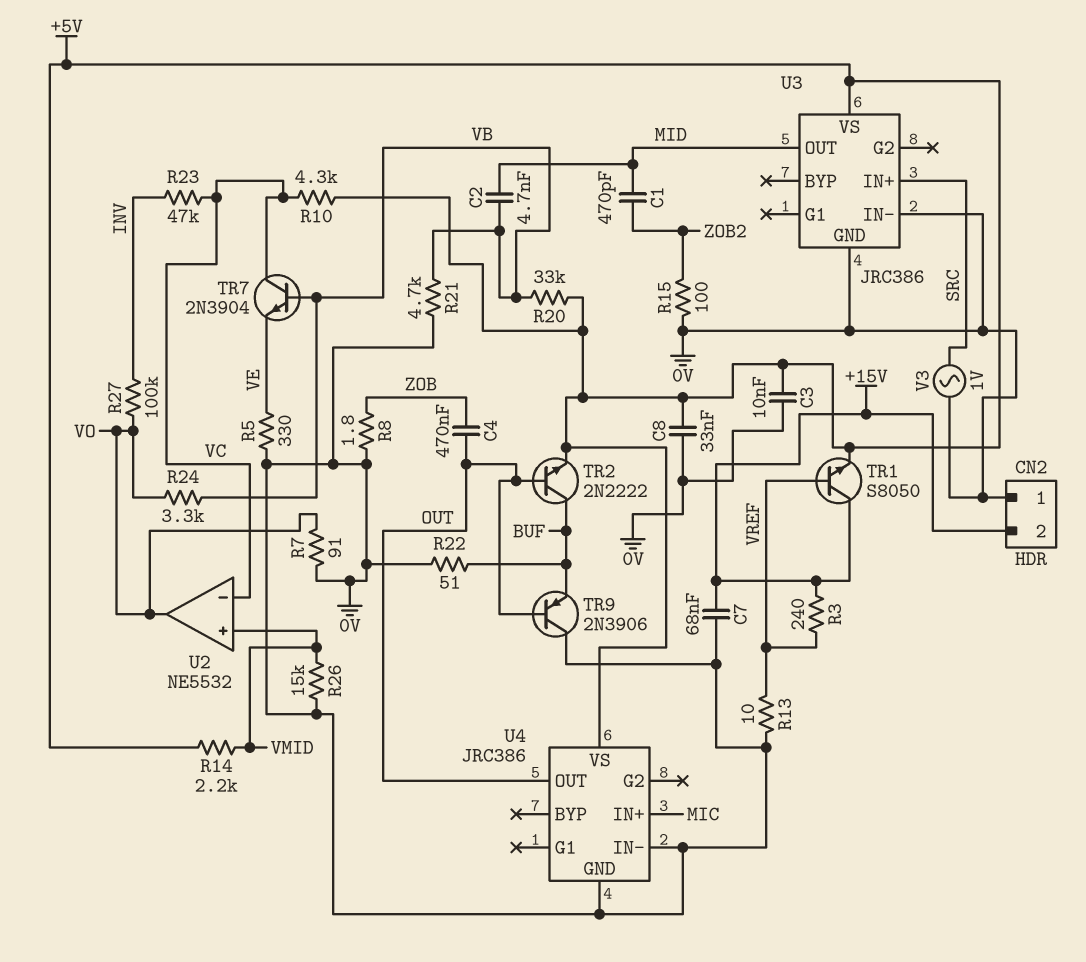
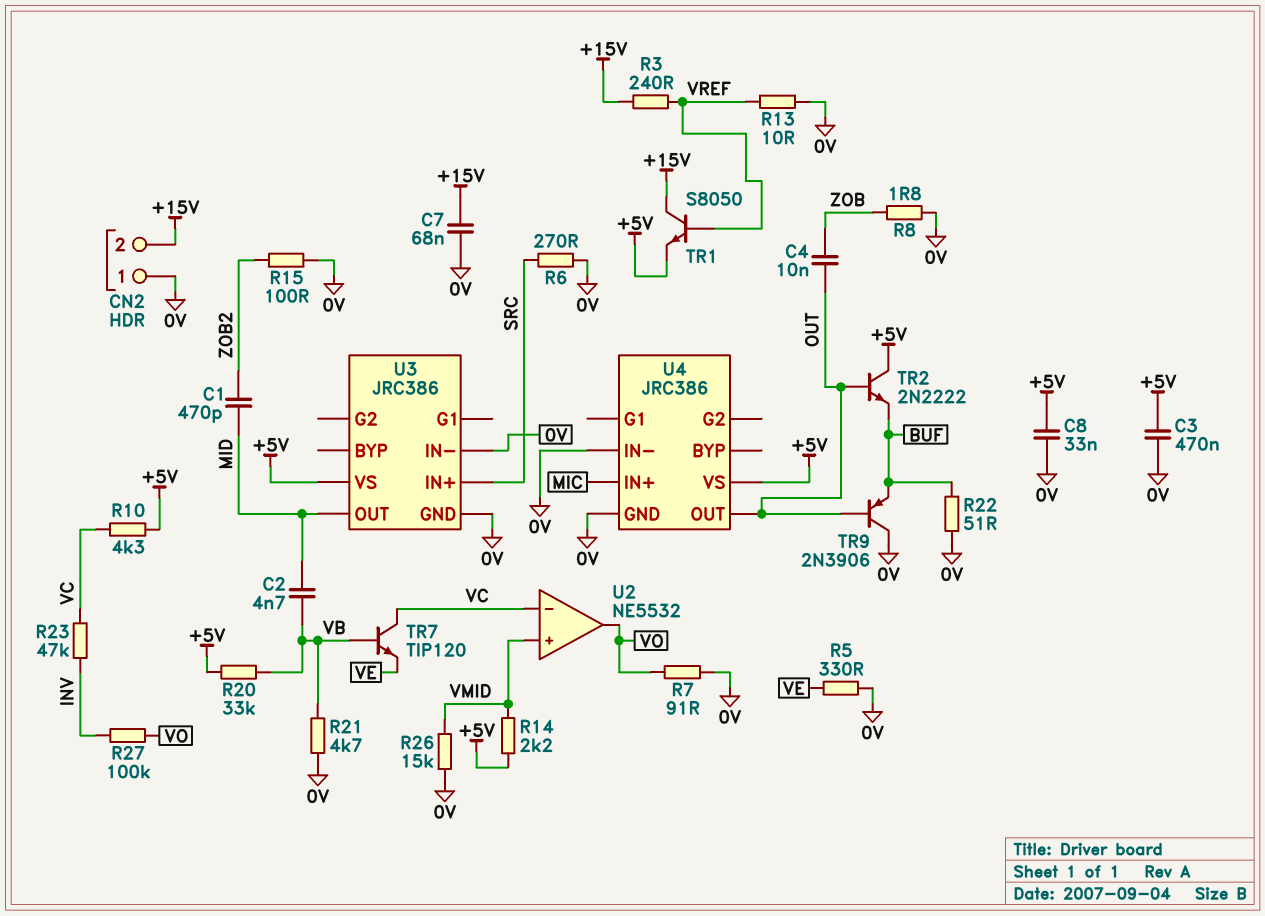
C3: 10nF (+5V, 0V) -> 470nF (+5V, 0V)
C4: 470nF (OUT, ZOB) -> 10nF (OUT, ZOB)
R6: none -> 270 (0V, SRC)
R24: 3.3k (VB, VO) -> none
TR2: NPN 2N2222 (B OUT, C BUF, E +5V) -> NPN 2N2222 (B OUT, C +5V, E BUF)
TR7: NPN 2N3904 (B VB, C VC, E VE) -> NPN TIP120 (B VB, C VC, E VE)
V3: AC 1V (0V, SRC) -> none

